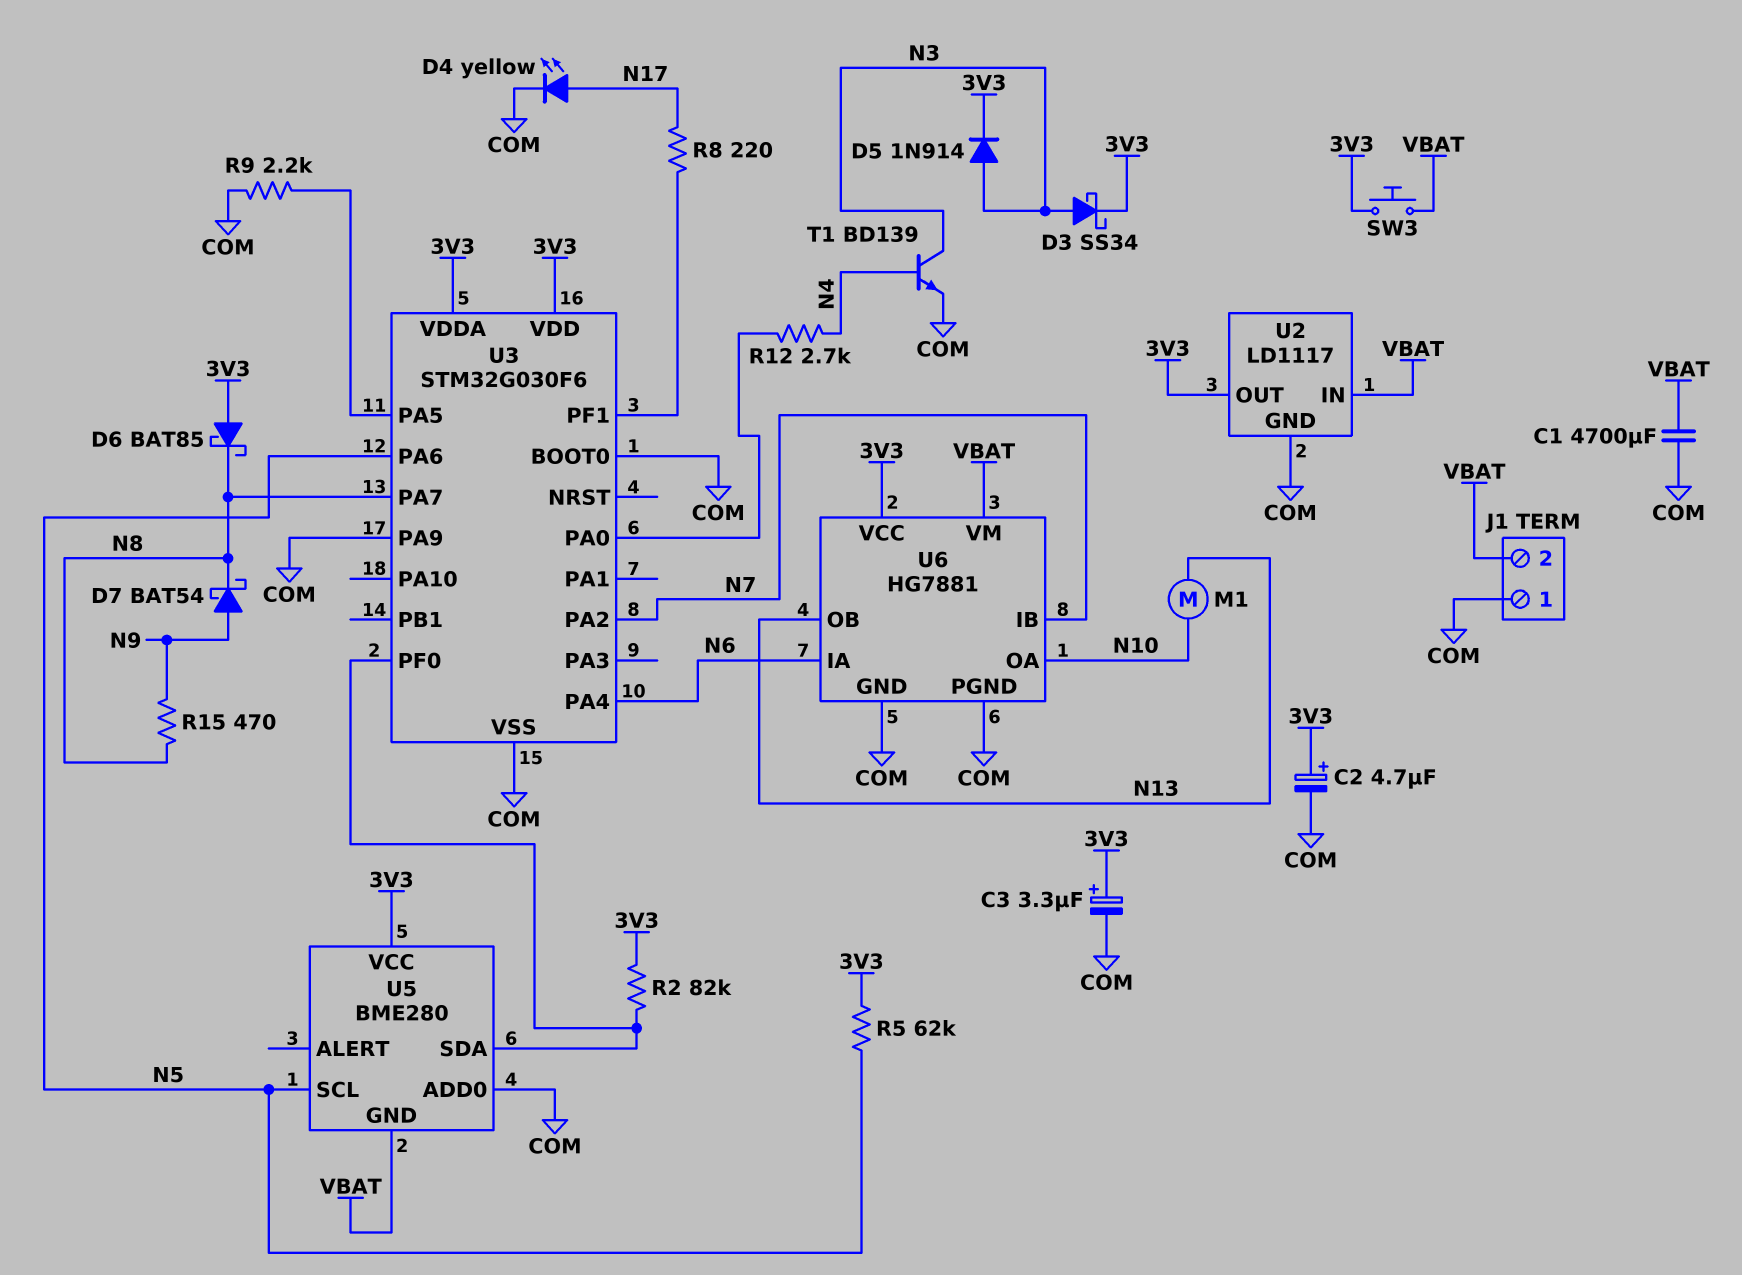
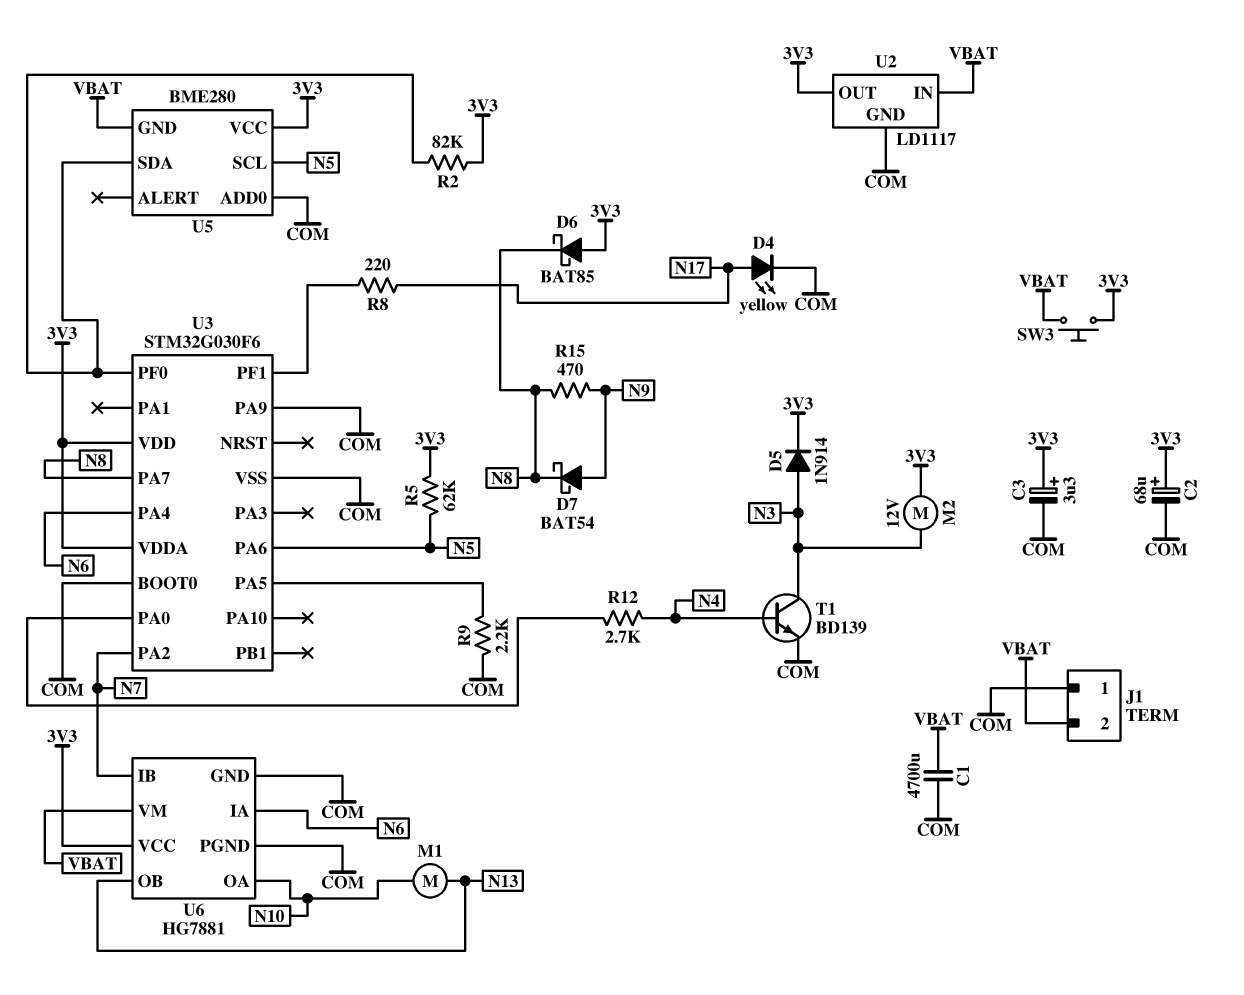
C2: 4.7uF (plus 3V3, minus COM) -> 68uF (plus 3V3, minus COM)
D3: schottky SS34 (A N3, K 3V3) -> none
M2: none -> motor 12V (3V3, N3)

